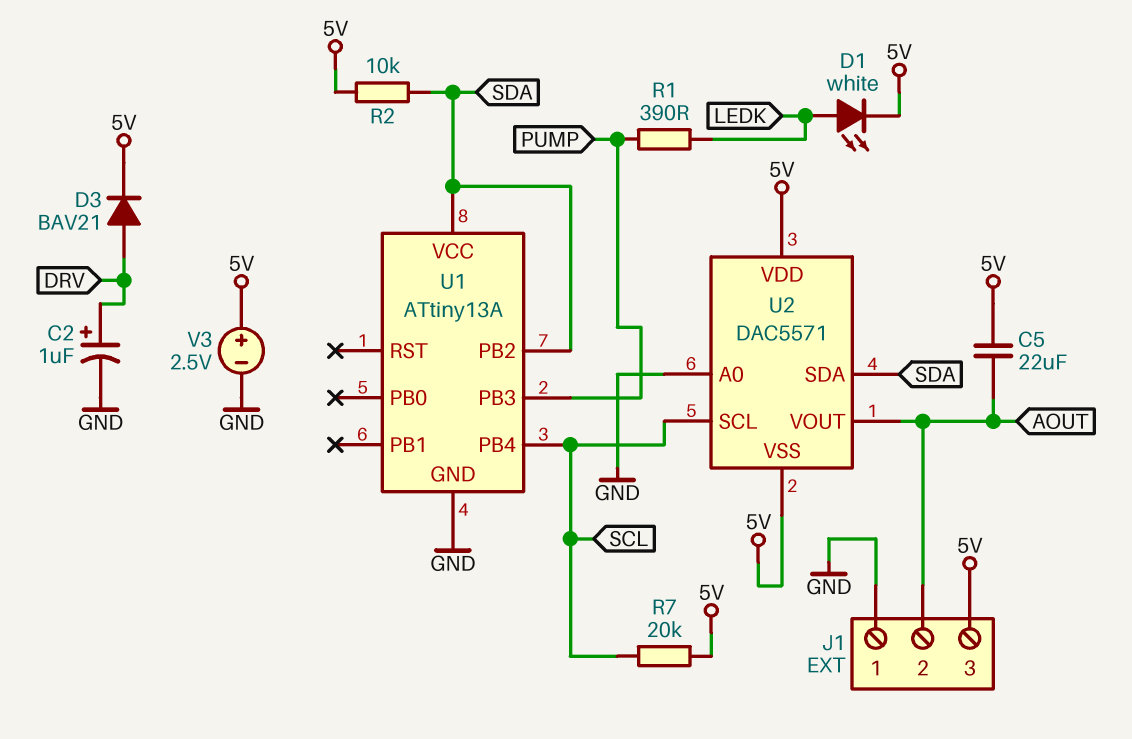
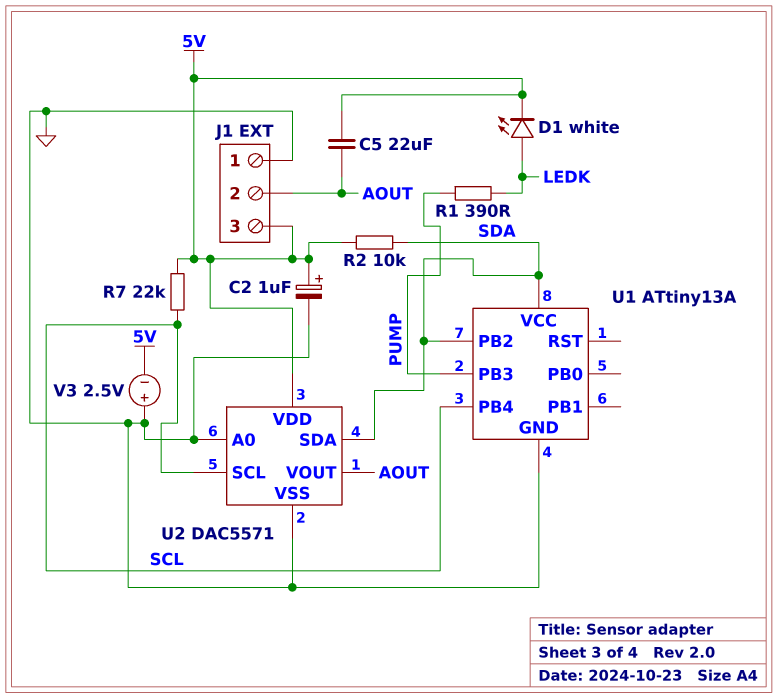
C2: 1uF (plus DRV, minus GND) -> 1uF (plus 5V, minus GND)
D3: diode BAV21 (A DRV, K 5V) -> none
R7: 20k (5V, SCL) -> 22k (5V, SCL)
U2 pin VSS: 5V -> GND
V3: 2.5V (plus 5V, minus GND) -> 2.5V (plus GND, minus 5V)

